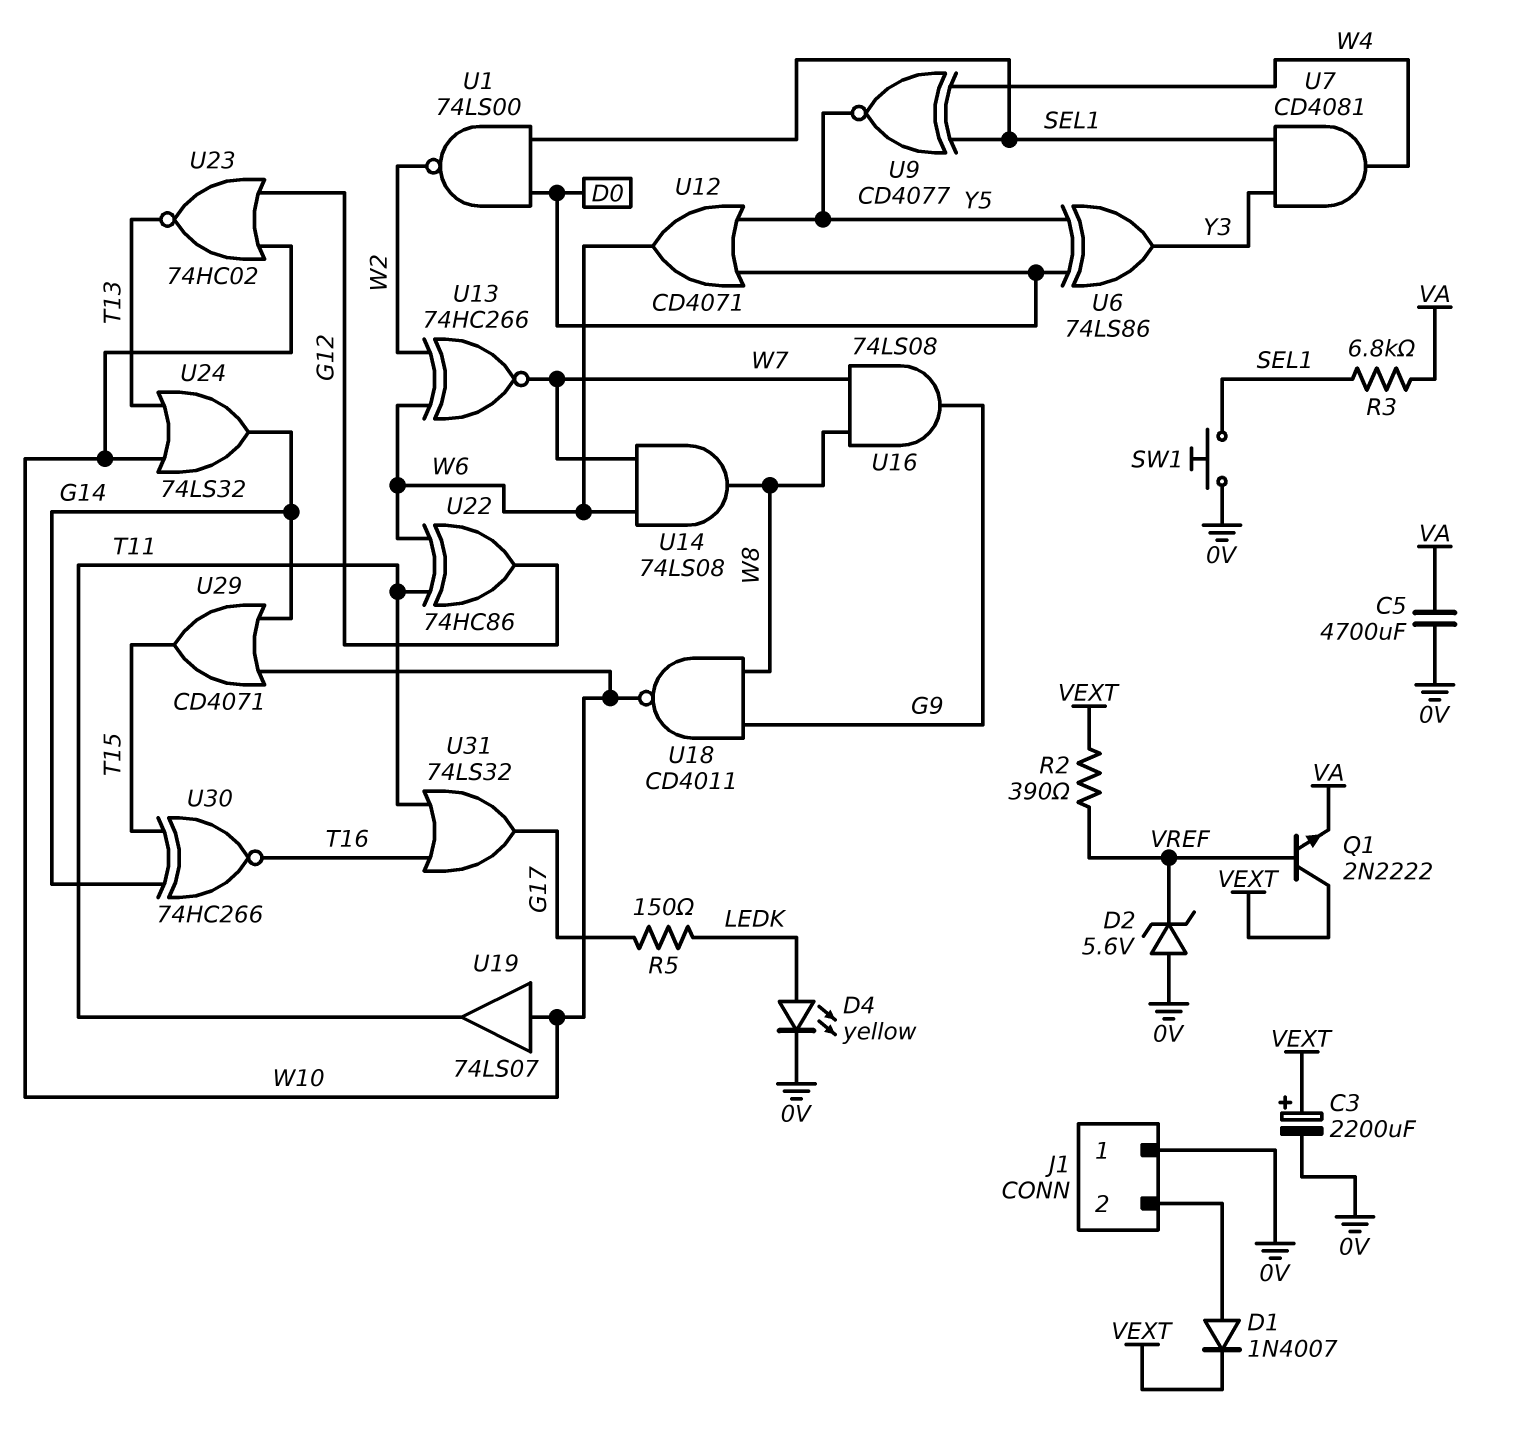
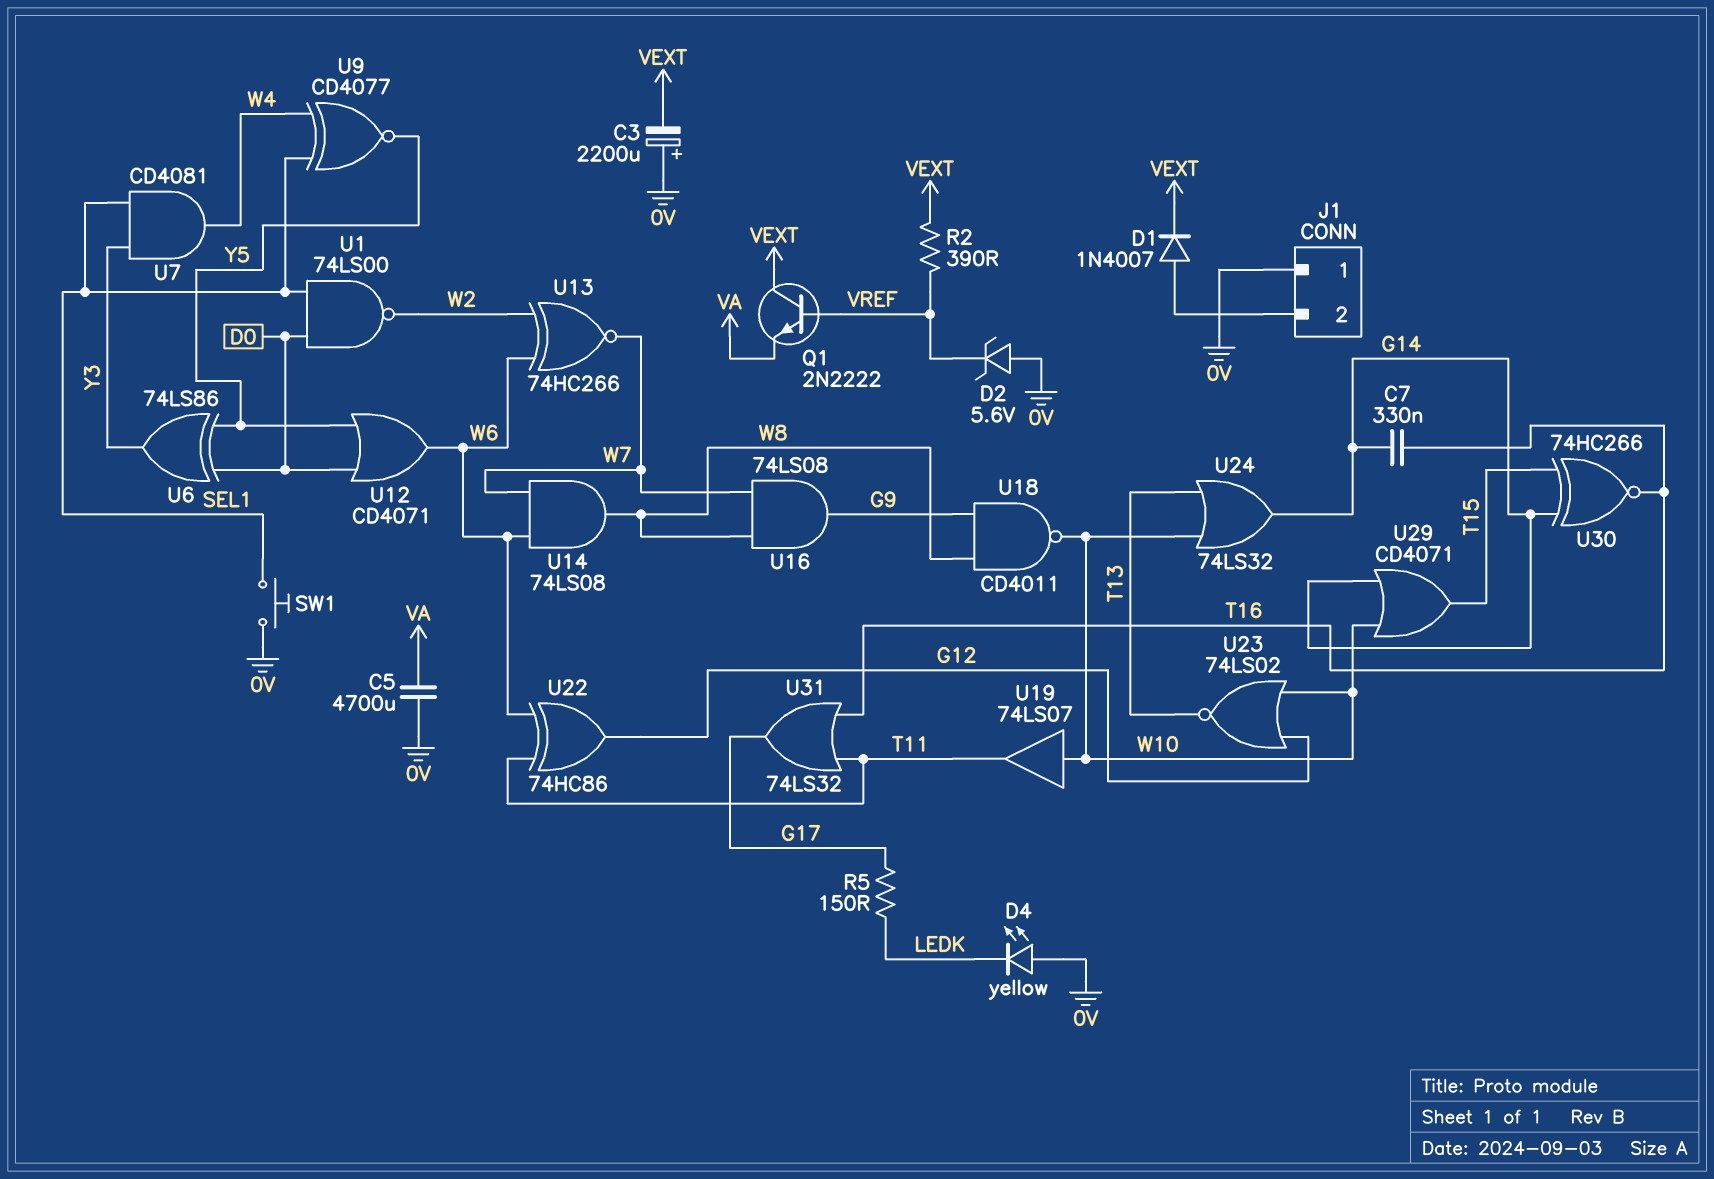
C3: 2200uF (plus VEXT, minus 0V) -> 2200uF (plus 0V, minus VEXT)
C7: none -> 330nF (G14, T16)
D4: LED yellow (A LEDK, K 0V) -> LED yellow (A 0V, K LEDK)
R3: 6.8k (SEL1, VA) -> none
U23: NOR 74HC02 (in G12, in W10, out T13) -> NOR 74LS02 (in G12, in W10, out T13)

